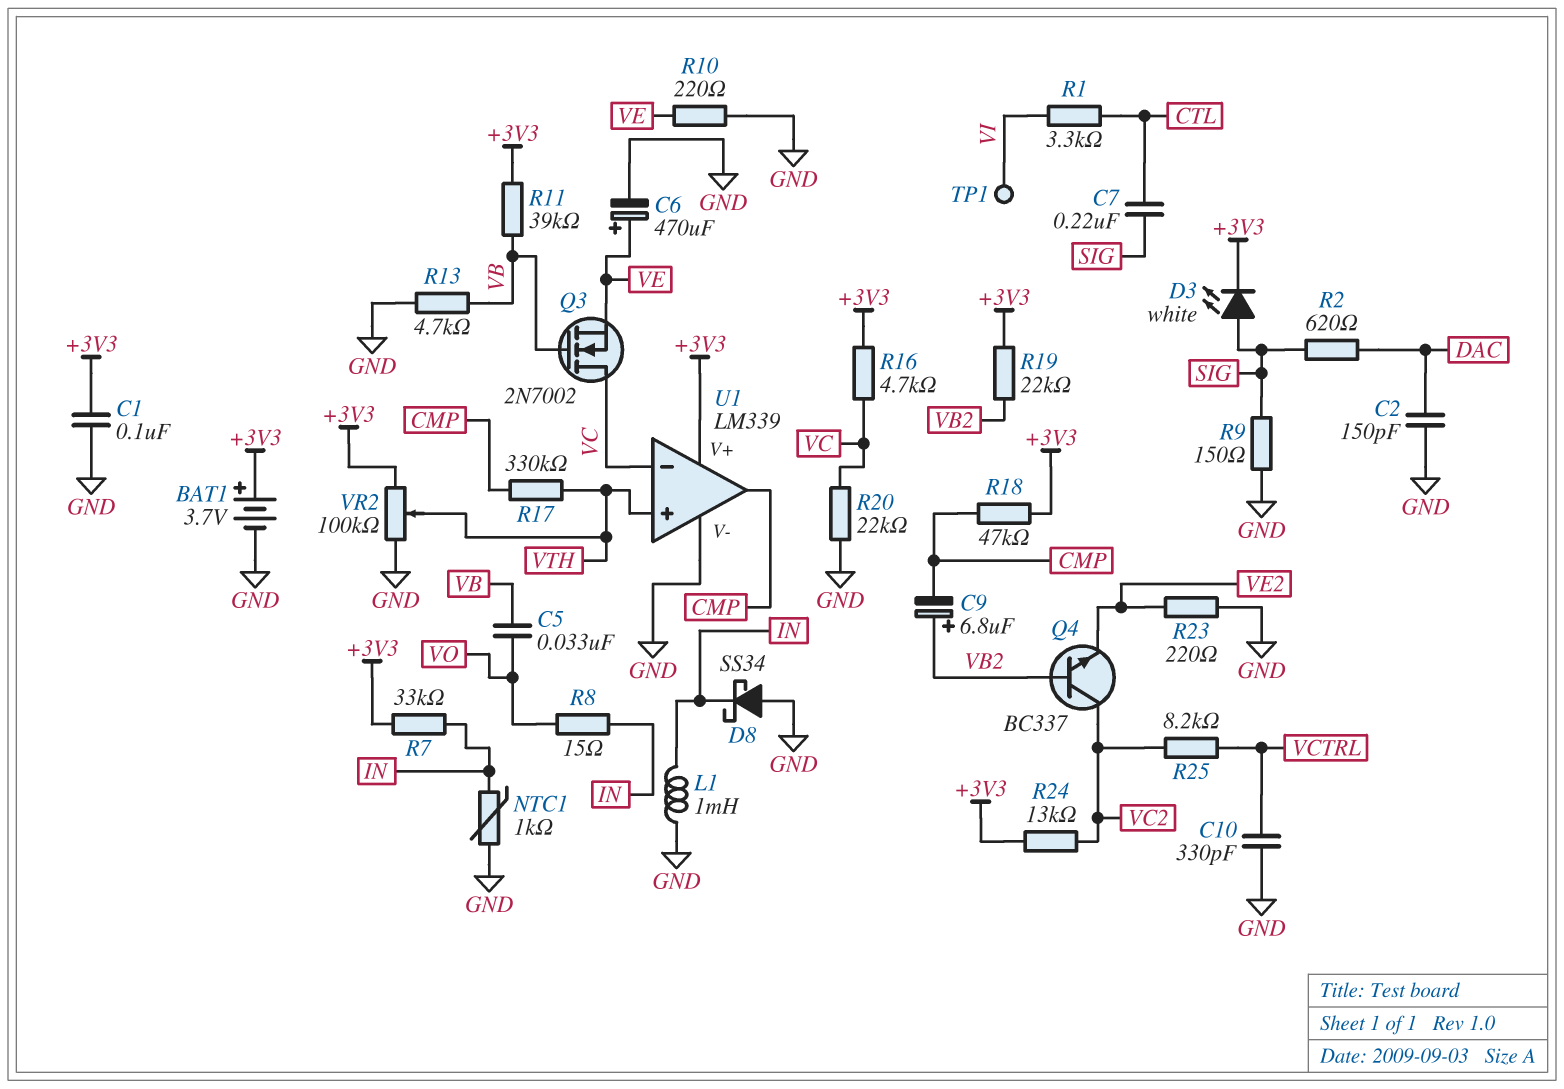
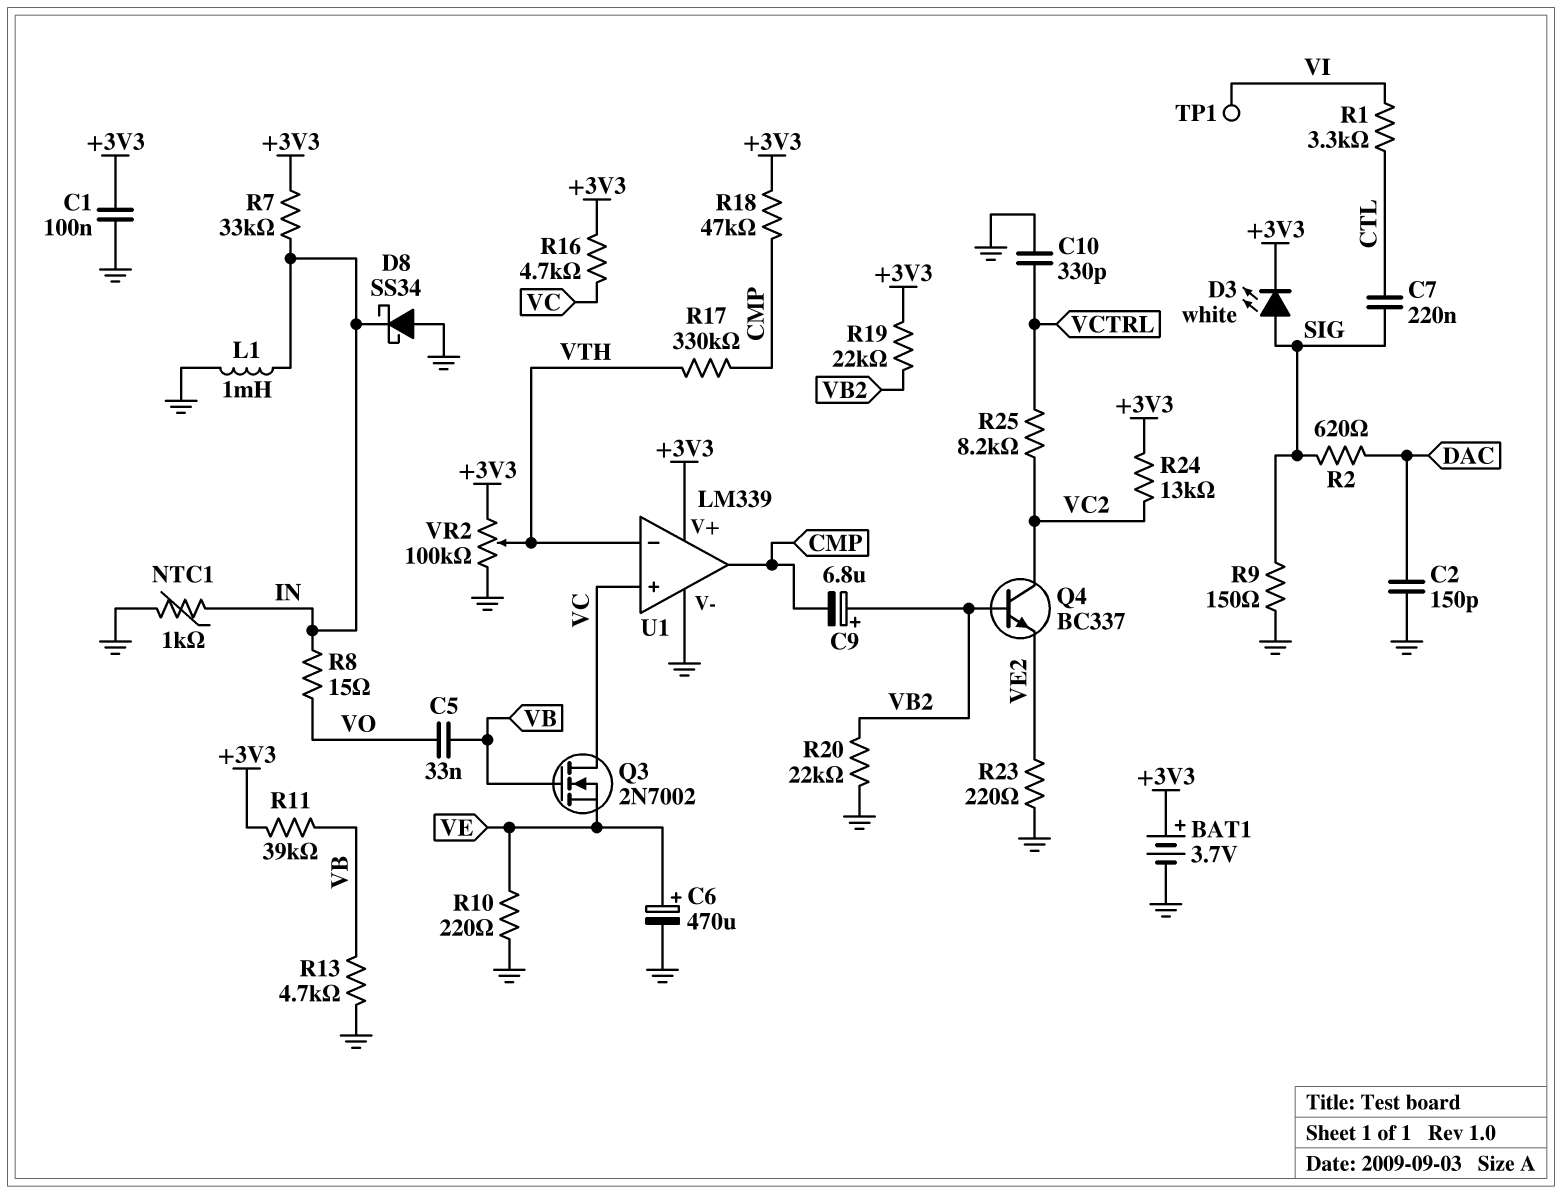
R20: 22k (GND, VC) -> 22k (GND, VB2)
U1 pin in+: VTH -> VC
U1 pin in-: VC -> VTH

